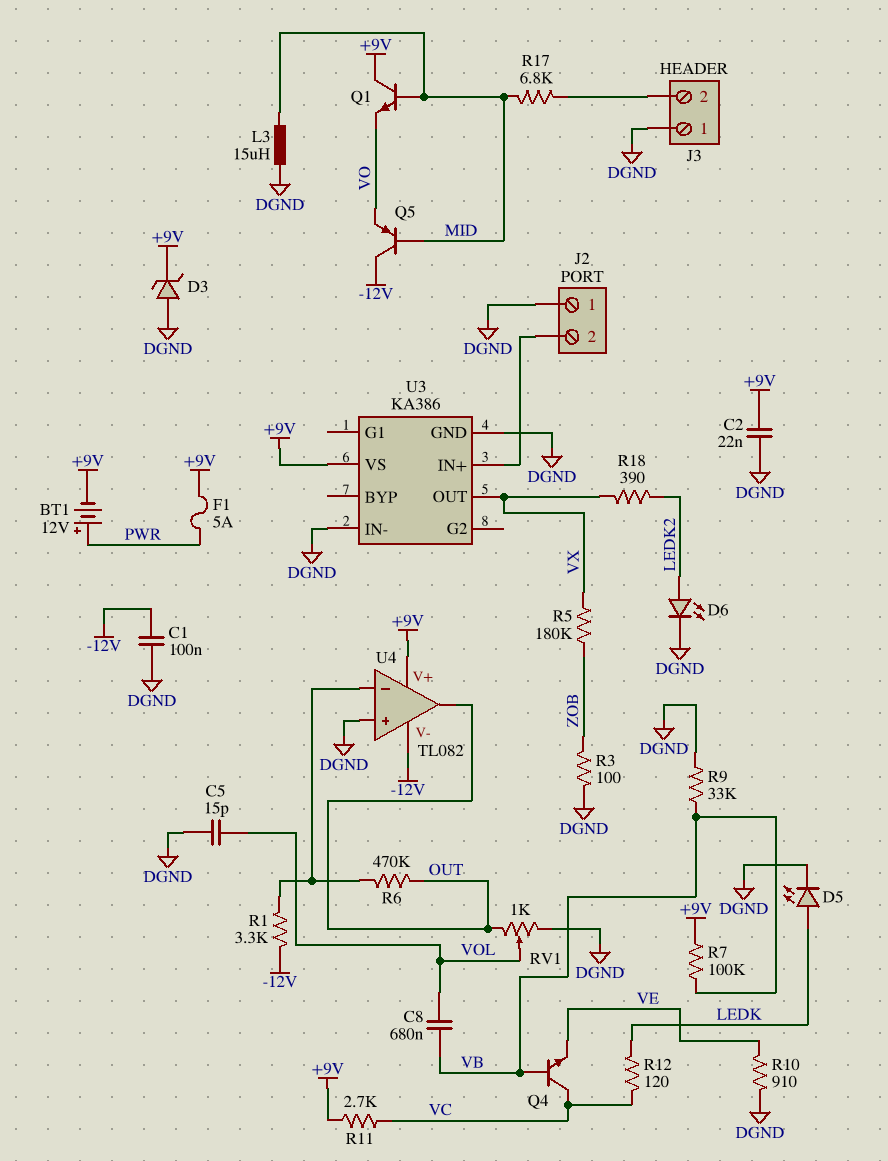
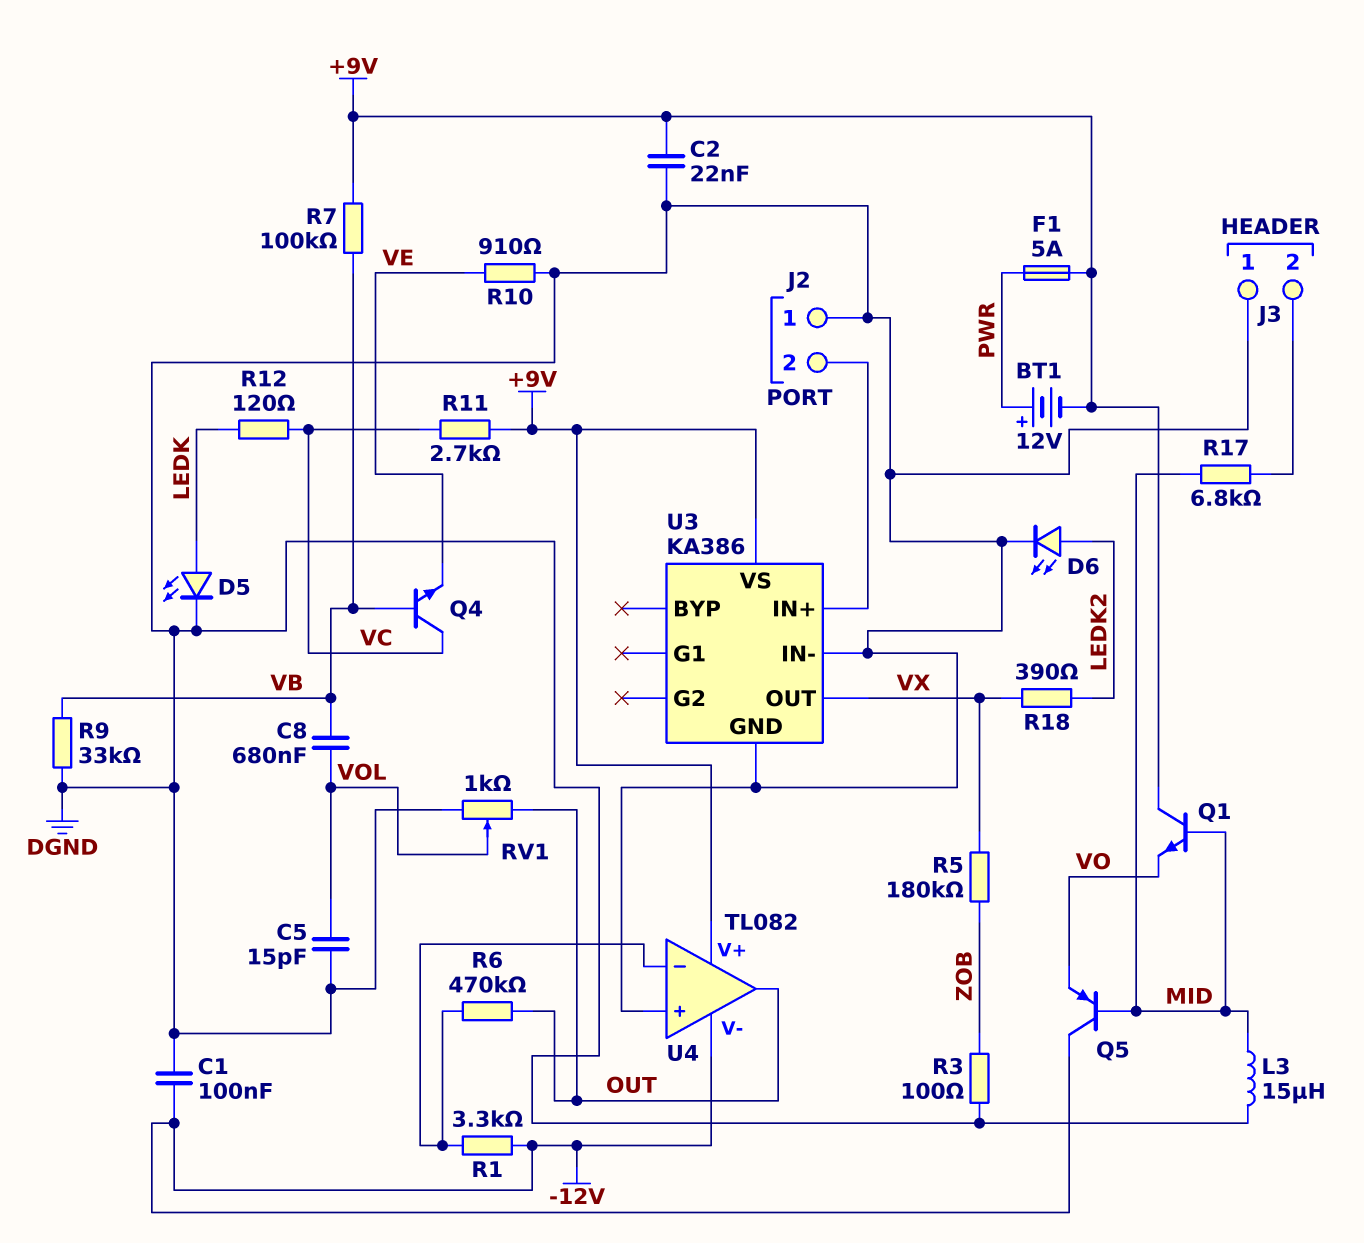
D3: zener (A DGND, K +9V) -> none

